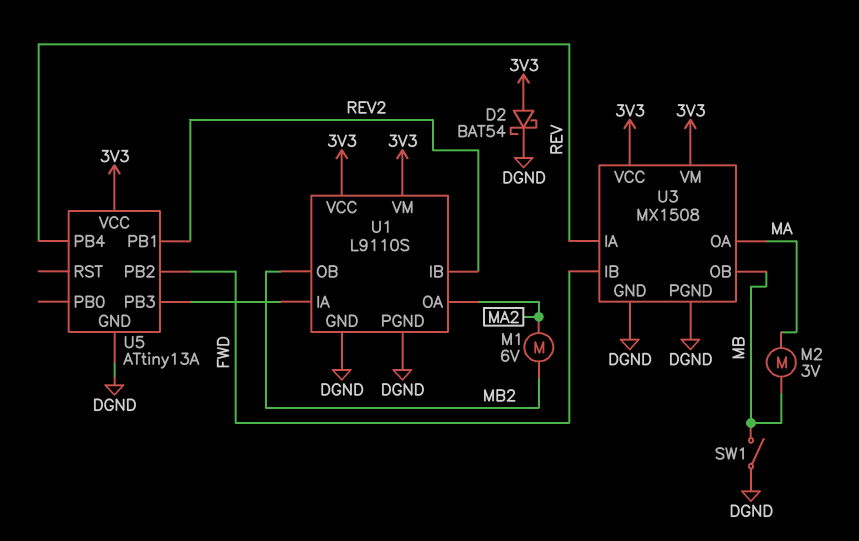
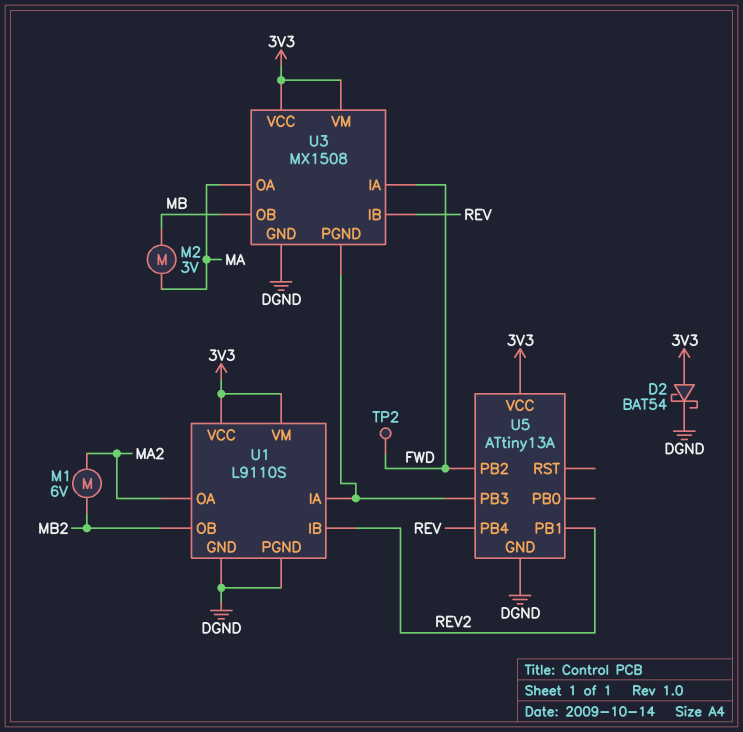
SW1: switch (DGND, MB) -> none
TP2: none -> test point (FWD)
U3 pin IA: REV -> FWD
U3 pin IB: FWD -> REV
U3 pin PGND: DGND -> U1/IA

